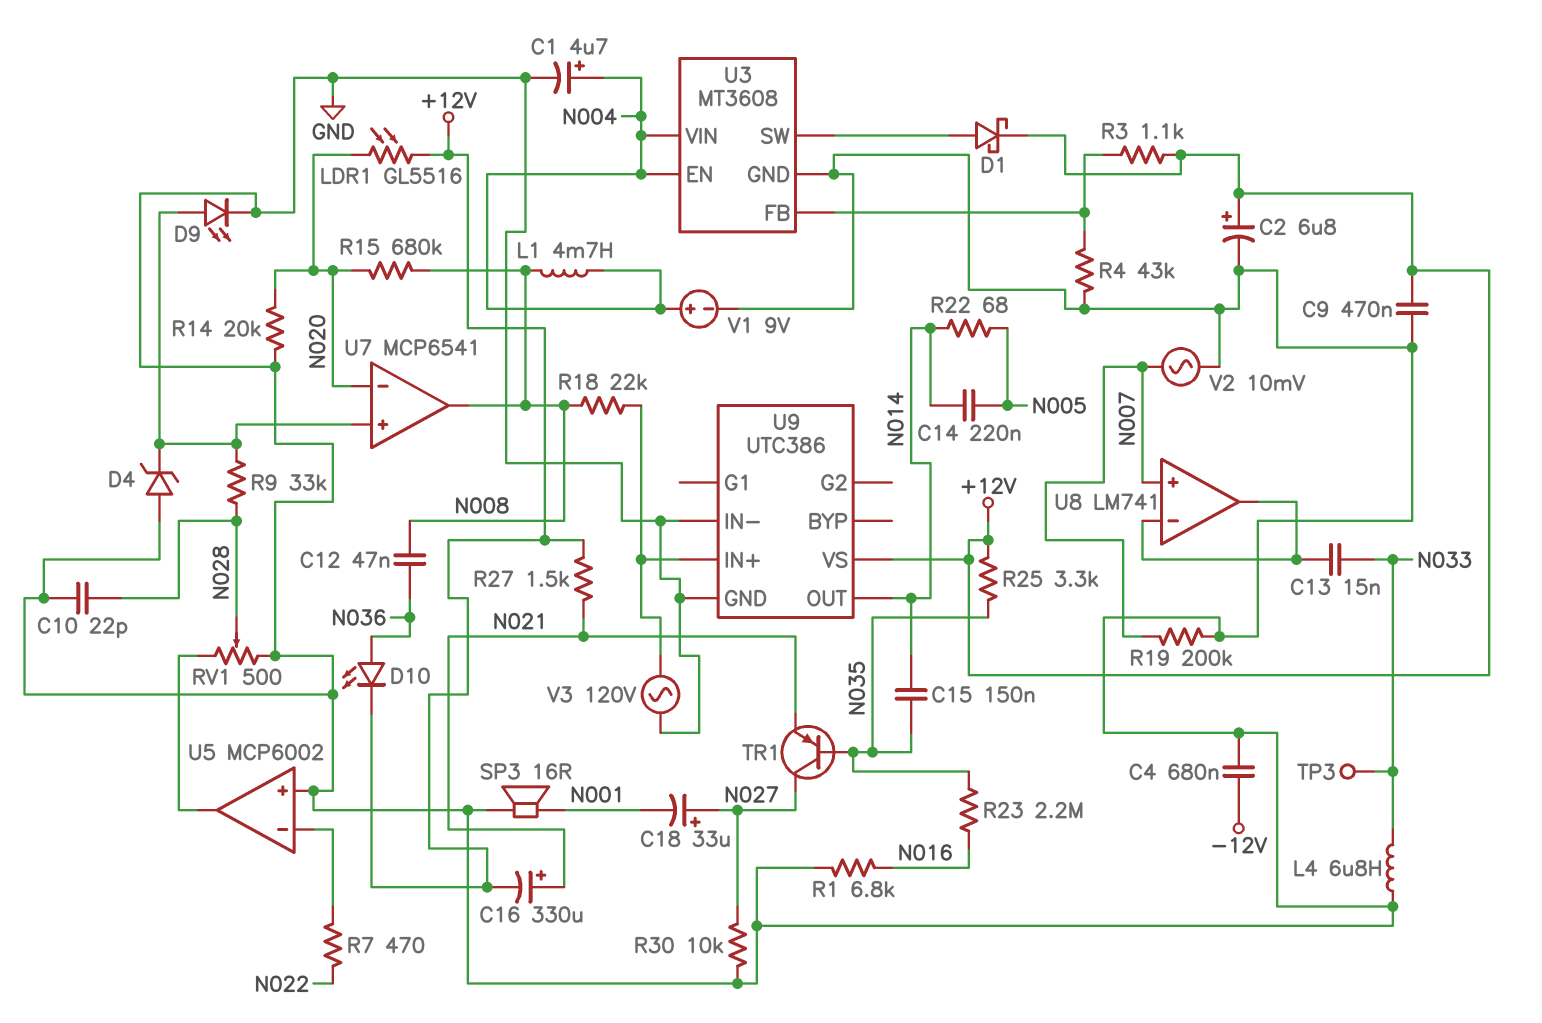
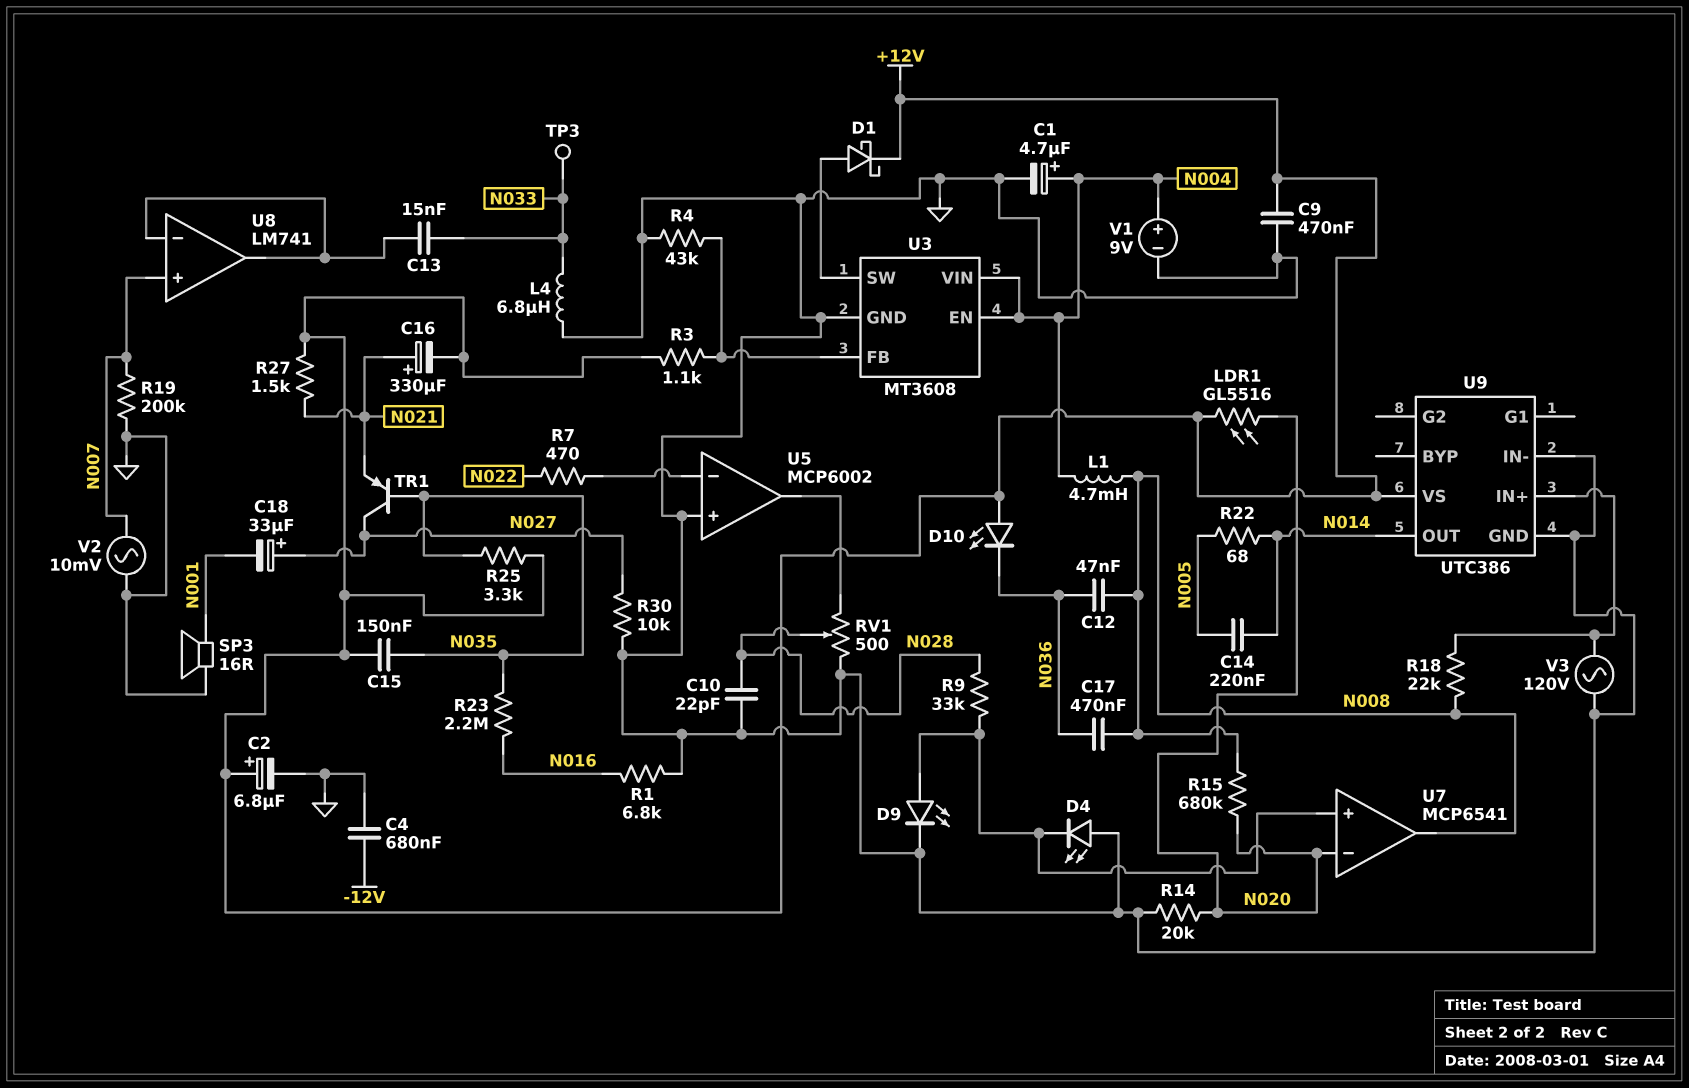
C15: 150nF (N014, N035) -> 150nF (+12V, N035)
C17: none -> 470nF (N008, N036)
D4: zener (A GND, K U7/in+) -> LED (A GND, K U7/in+)
D10: LED (A N036, K +12V) -> LED (A +12V, K N036)

